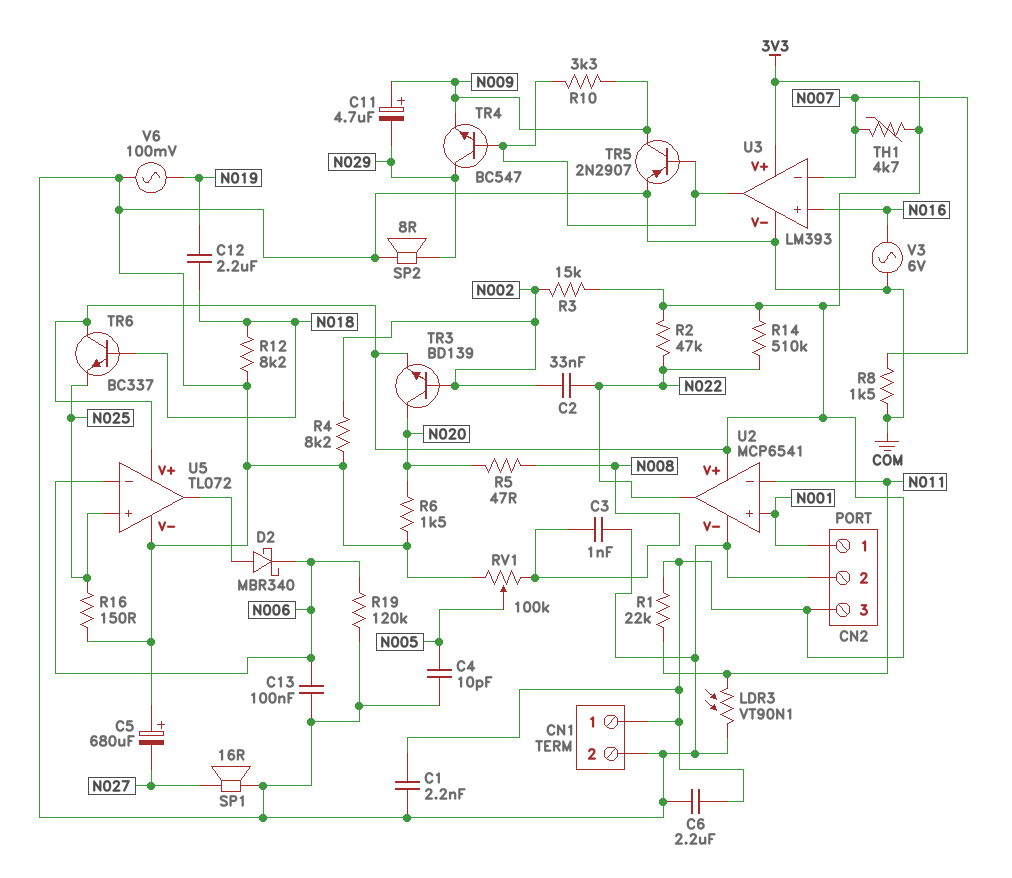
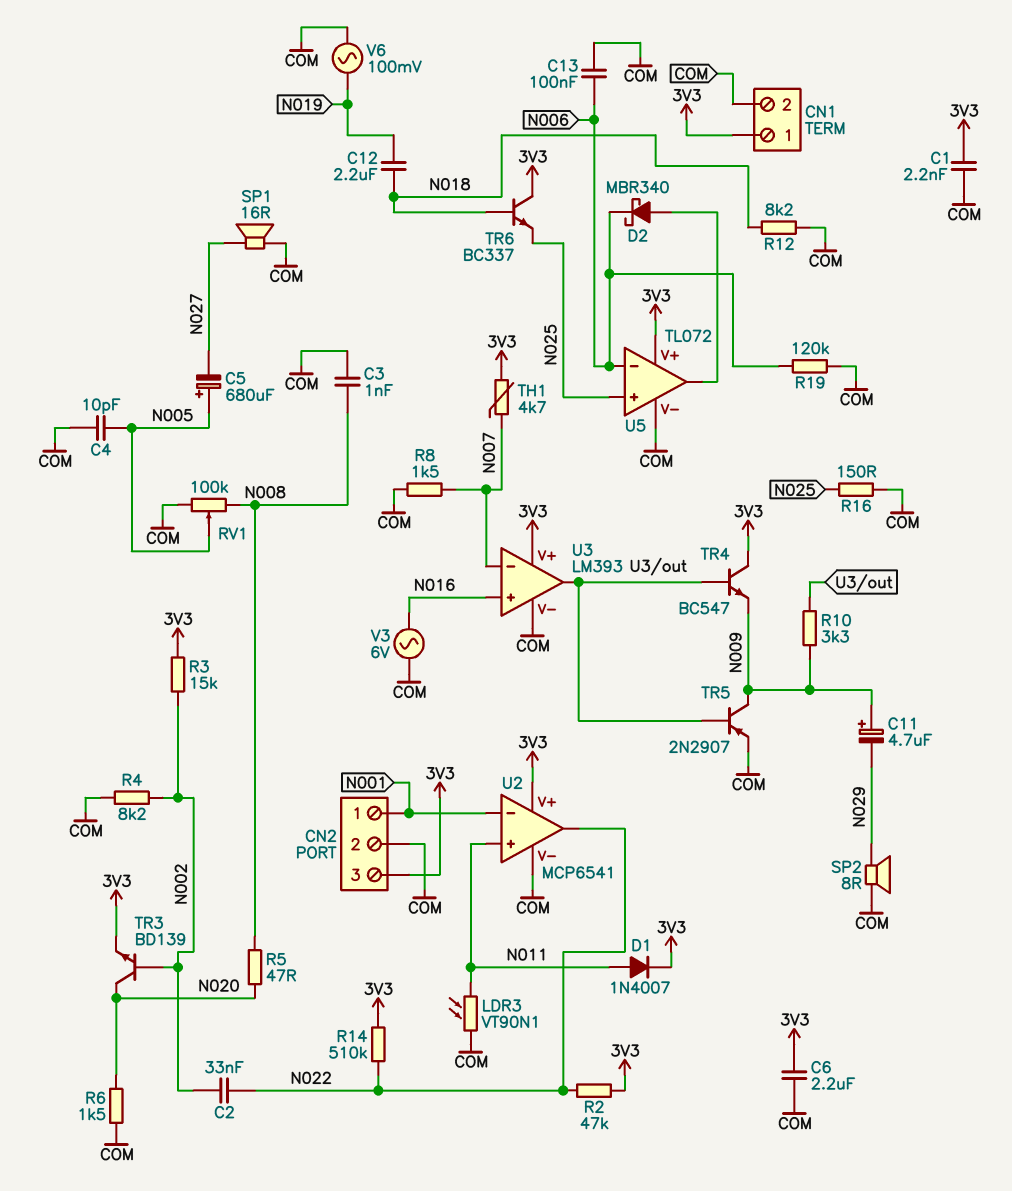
C5: 680uF (plus COM, minus N027) -> 680uF (plus N005, minus N027)
D1: none -> diode 1N4007 (A N011, K 3V3)
R1: 22k (3V3, N011) -> none
TR4: NPN BC547 (B U3/out, C N029, E N009) -> NPN BC547 (B U3/out, C 3V3, E N009)
U2 pin in+: N001 -> N011
U2 pin in-: N011 -> N001

